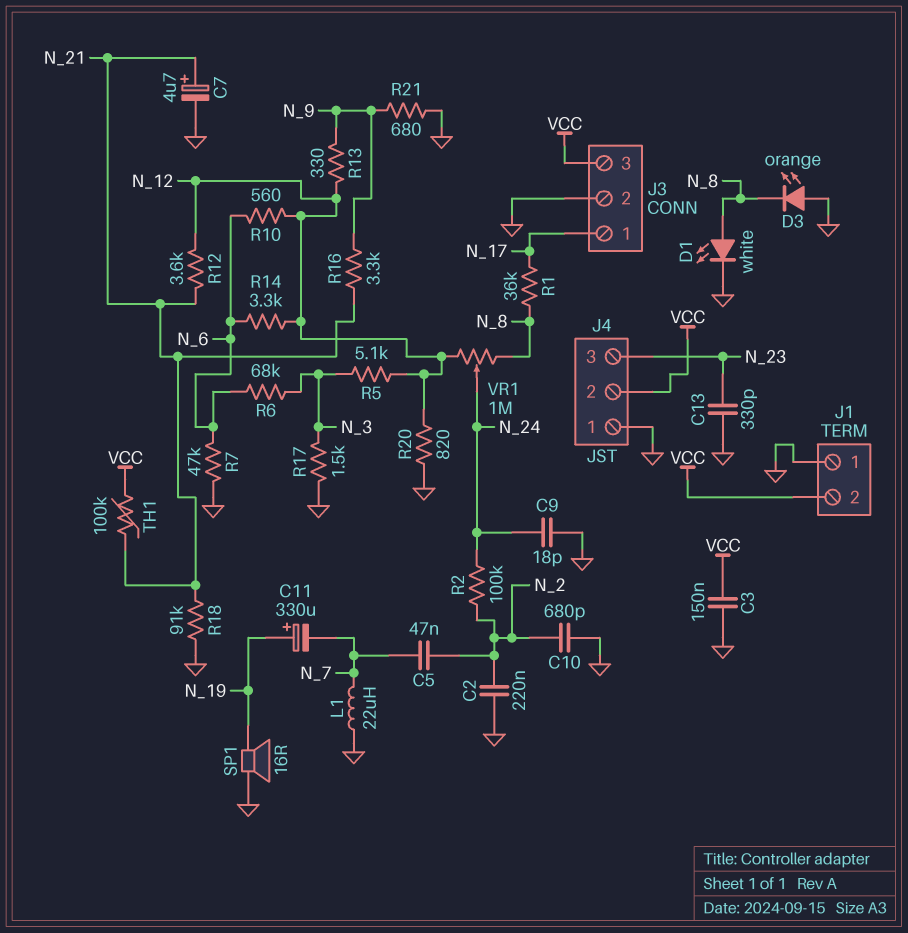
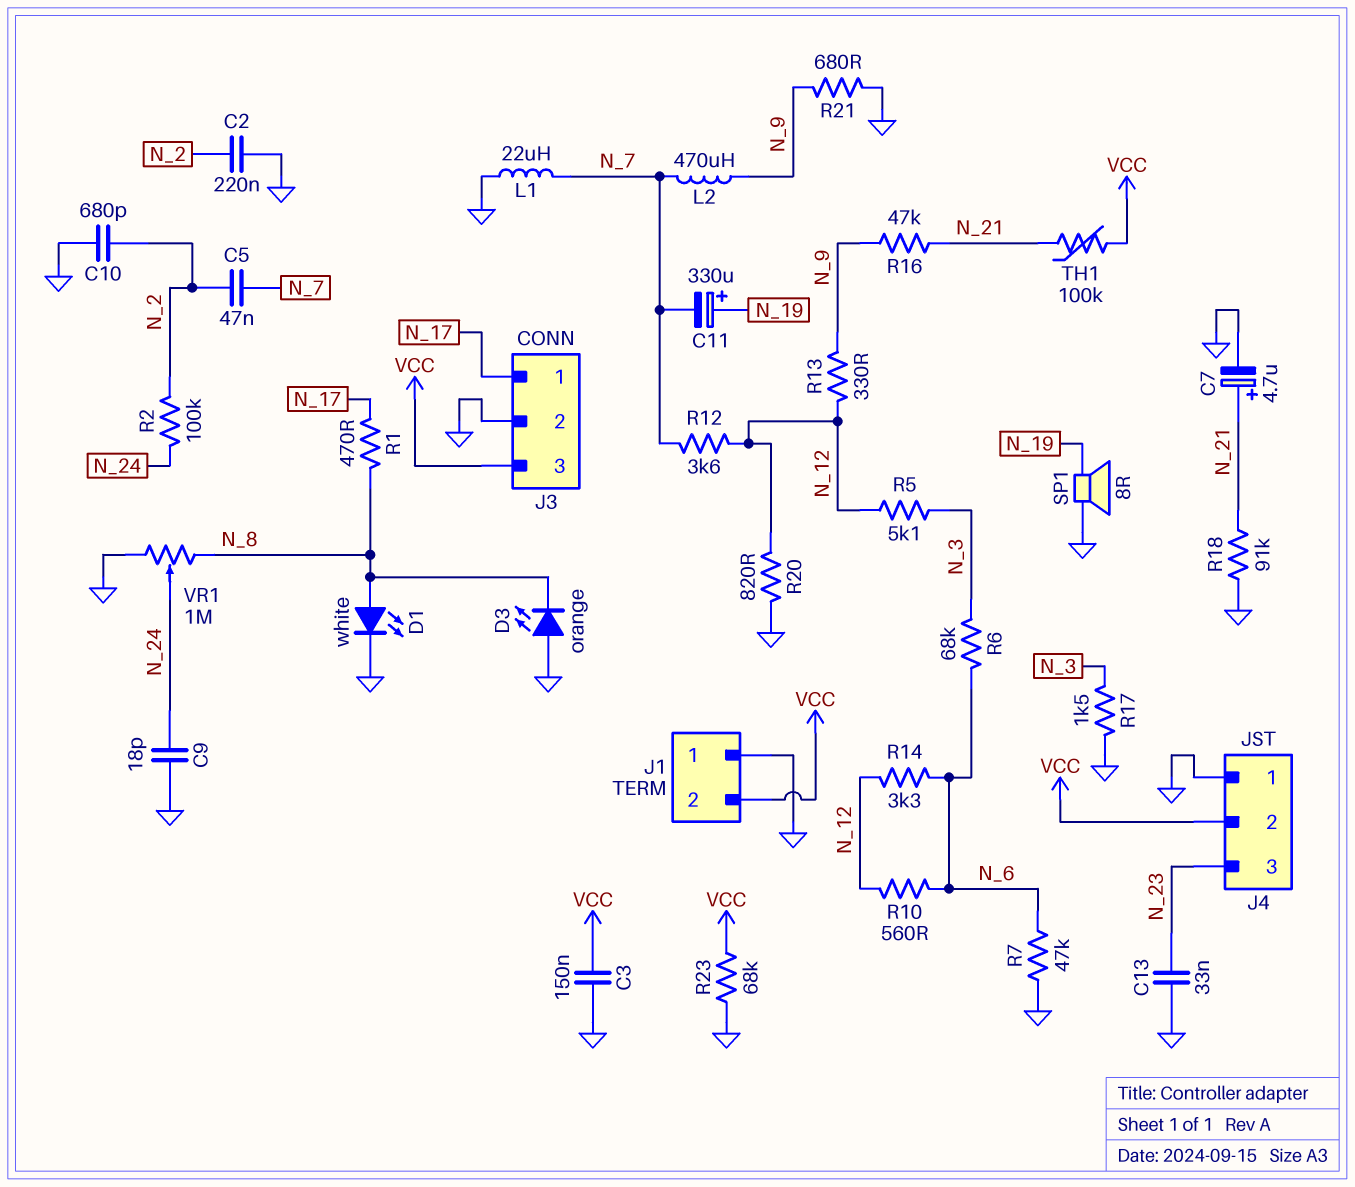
C13: 330pF (GND, N_23) -> 33nF (GND, N_23)
L2: none -> 470uH (N_7, N_9)
R1: 36k (N_8, N_17) -> 470 (N_8, N_17)
R12: 3.6k (N_12, N_21) -> 3.6k (N_7, N_12)
R16: 3.3k (N_9, N_21) -> 47k (N_9, N_21)
R23: none -> 68k (GND, VCC)
SP1: speaker 16R (GND, N_19) -> speaker 8R (GND, N_19)
VR1: 1M (N_8, N_12, wiper N_24) -> 1M (GND, N_8, wiper N_24)

